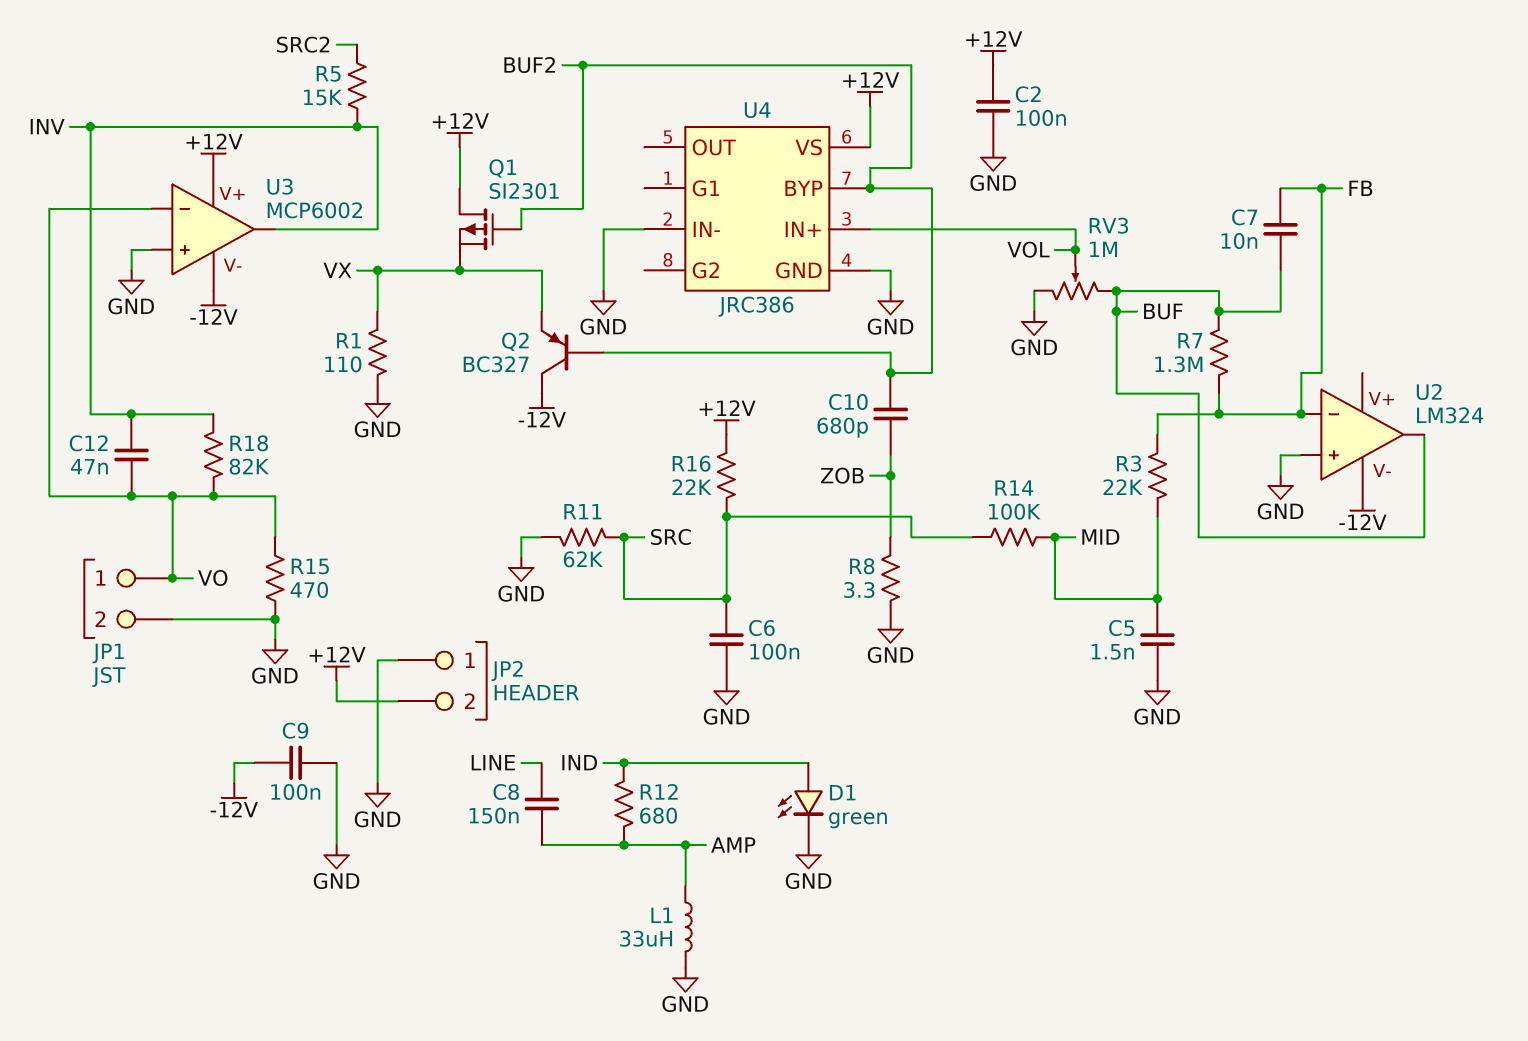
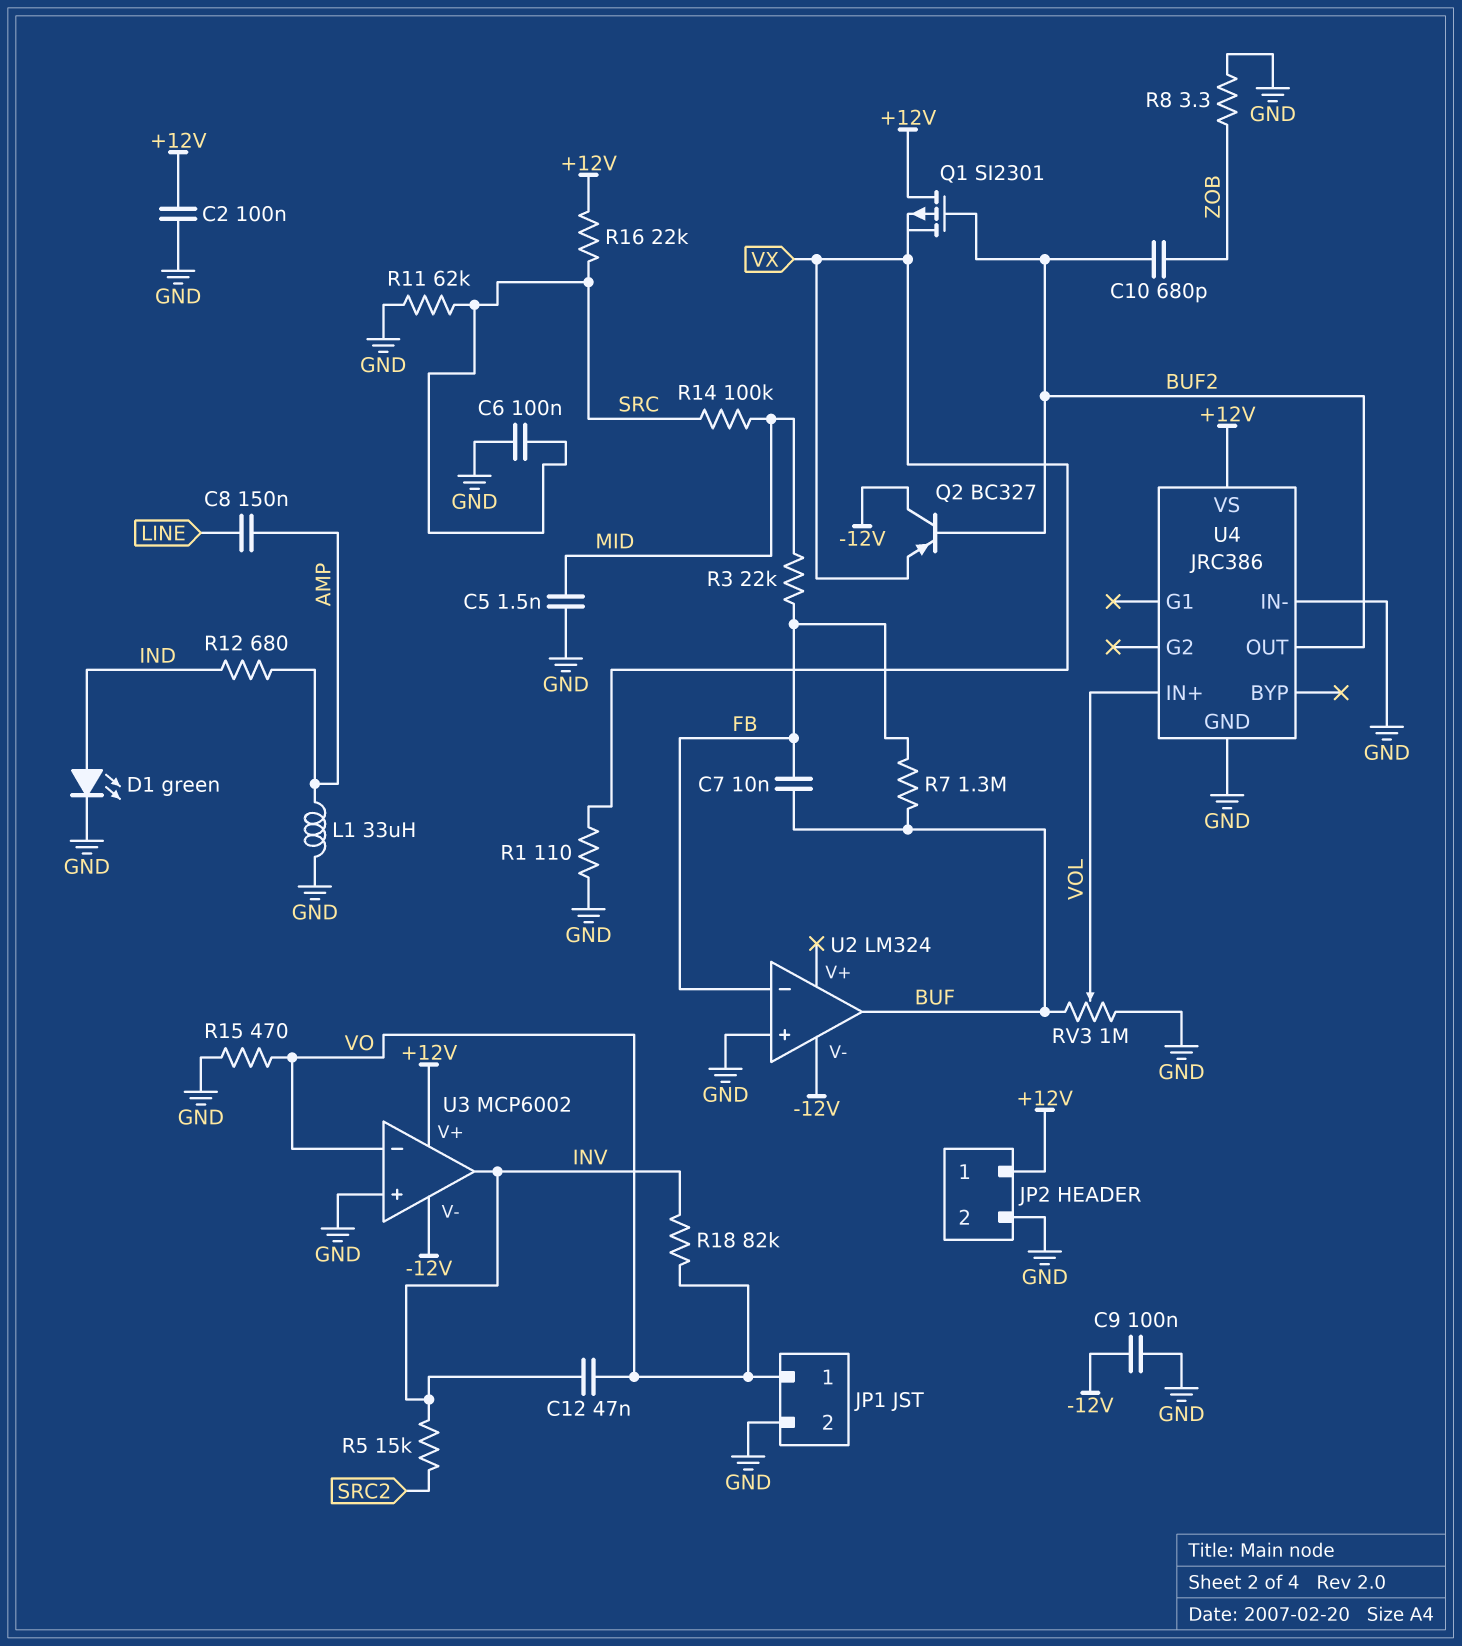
JP2 pin 1: GND -> +12V
JP2 pin 2: +12V -> GND
U4 pin BYP: BUF2 -> none
U4 pin OUT: none -> BUF2

